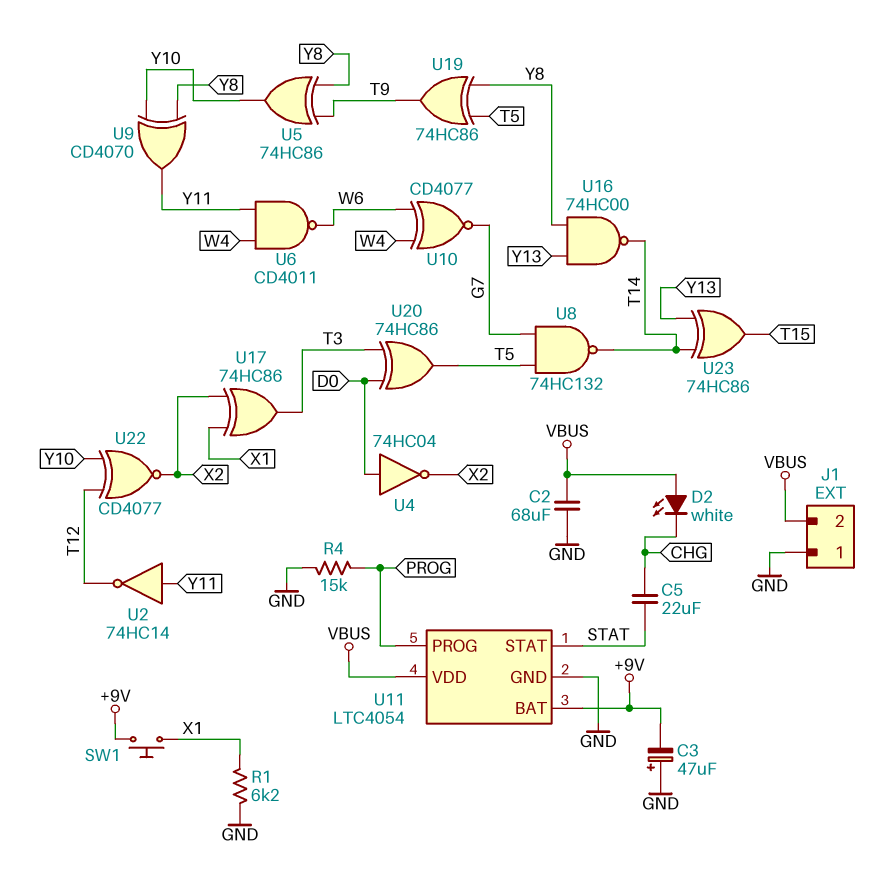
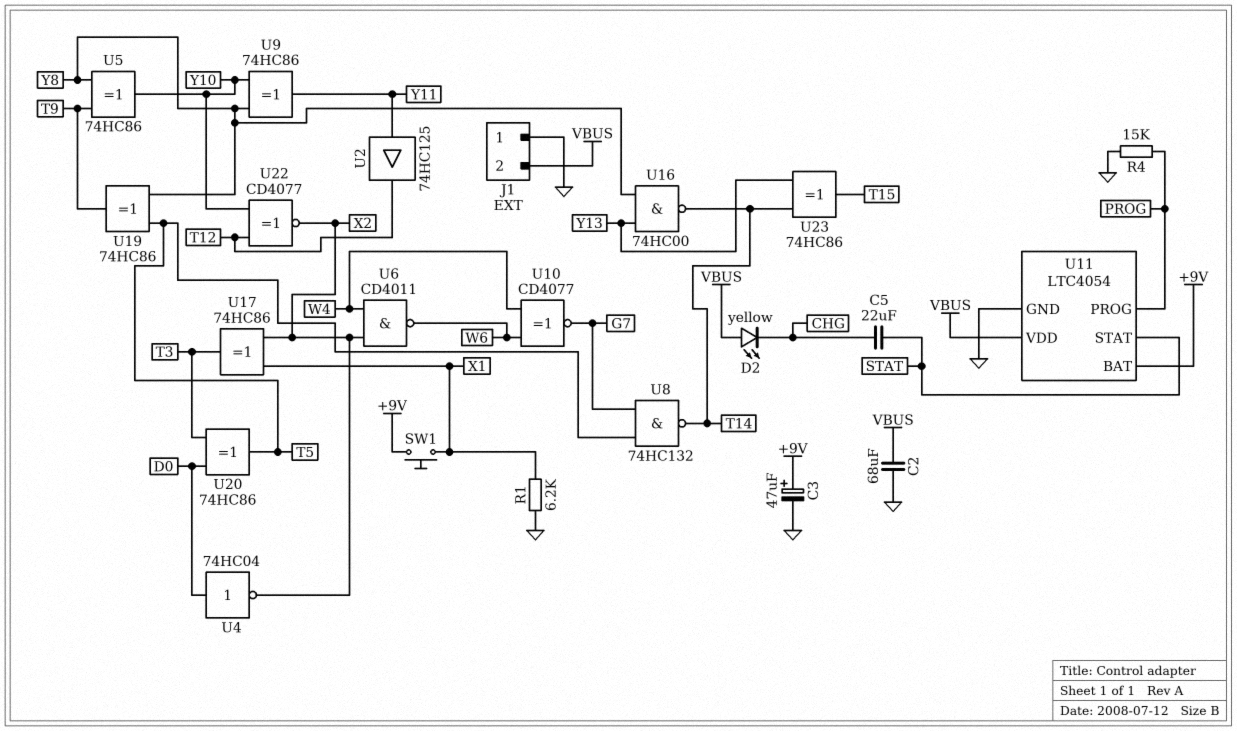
C3: 47uF (plus GND, minus +9V) -> 47uF (plus +9V, minus GND)
D2: LED white (A VBUS, K CHG) -> LED yellow (A VBUS, K CHG)
U2: NOT 74HC14 (in Y11, out T12) -> buffer 74HC125 (in Y11, out T12)
U6: NAND CD4011 (in W4, in Y11, out W6) -> NAND CD4011 (in W4, in X2, out W6)
U9: XOR CD4070 (in Y8, in Y10, out Y11) -> XOR 74HC86 (in Y8, in Y10, out Y11)

